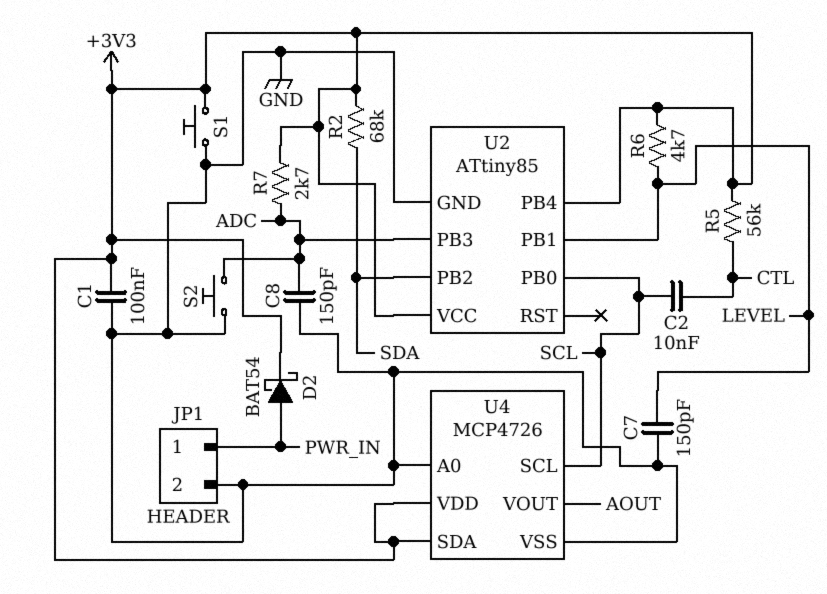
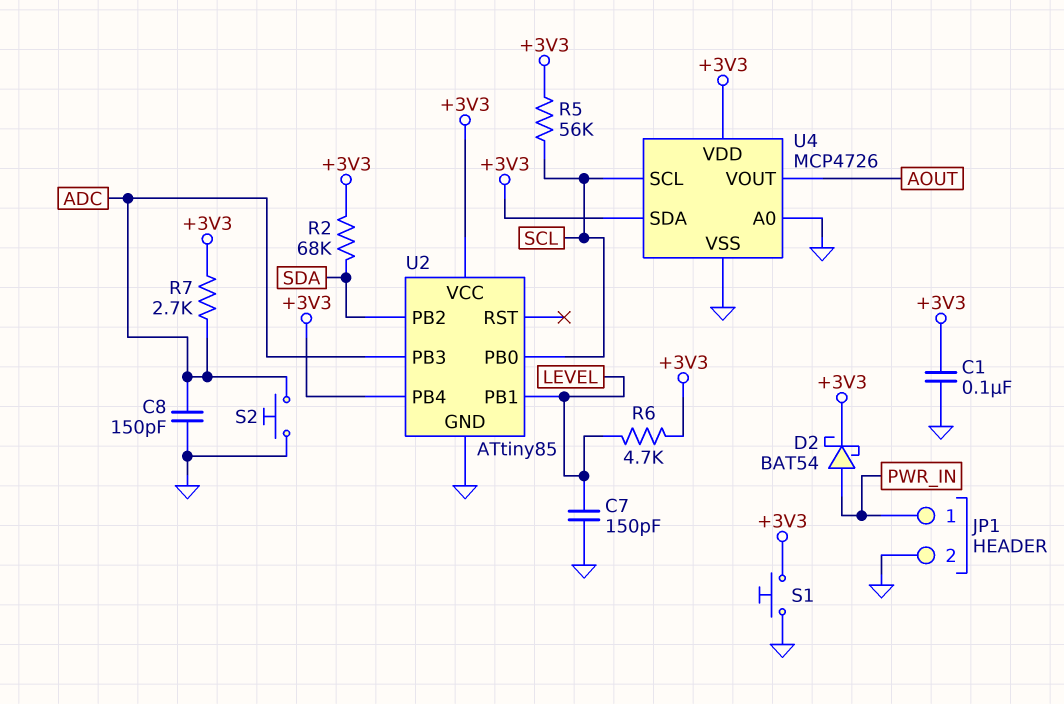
C2: 10nF (CTL, SCL) -> none
R5: 56k (+3V3, CTL) -> 56k (+3V3, SCL)

